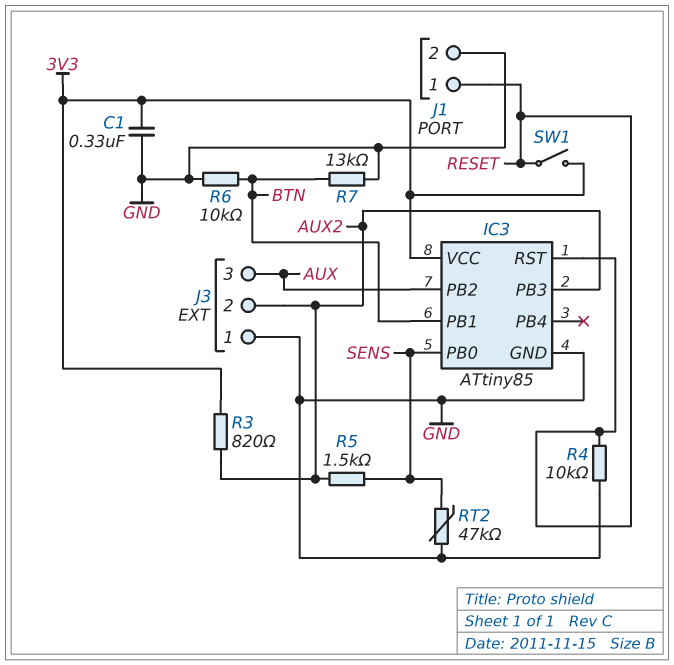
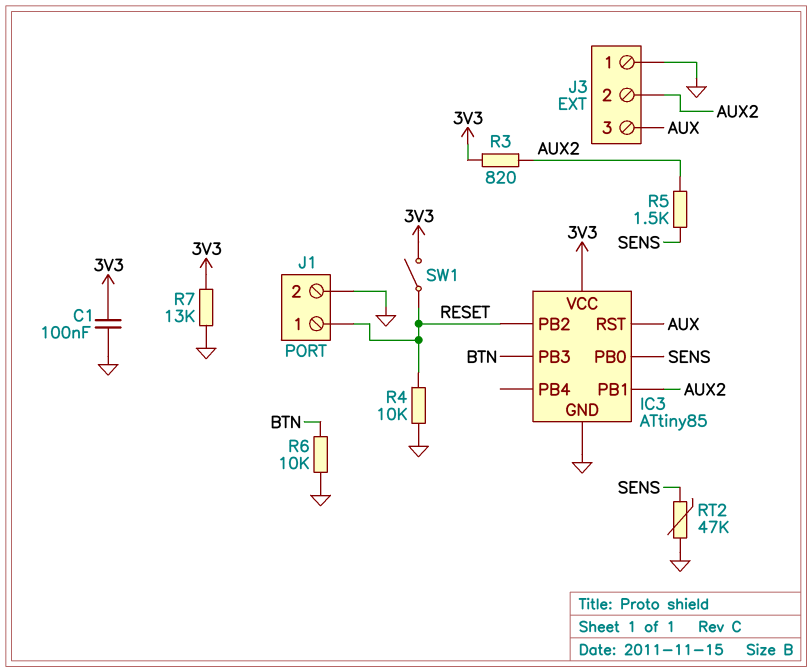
C1: 330nF (3V3, GND) -> 100nF (3V3, GND)
IC3 pin PB1: BTN -> AUX2
IC3 pin PB2: AUX -> RESET
IC3 pin PB3: AUX2 -> BTN
IC3 pin RST: RESET -> AUX
R7: 13k (BTN, GND) -> 13k (3V3, GND)

